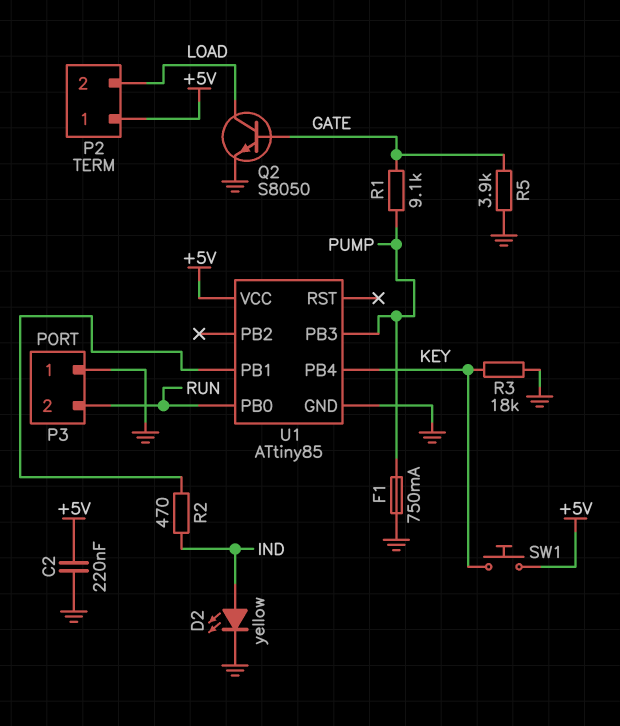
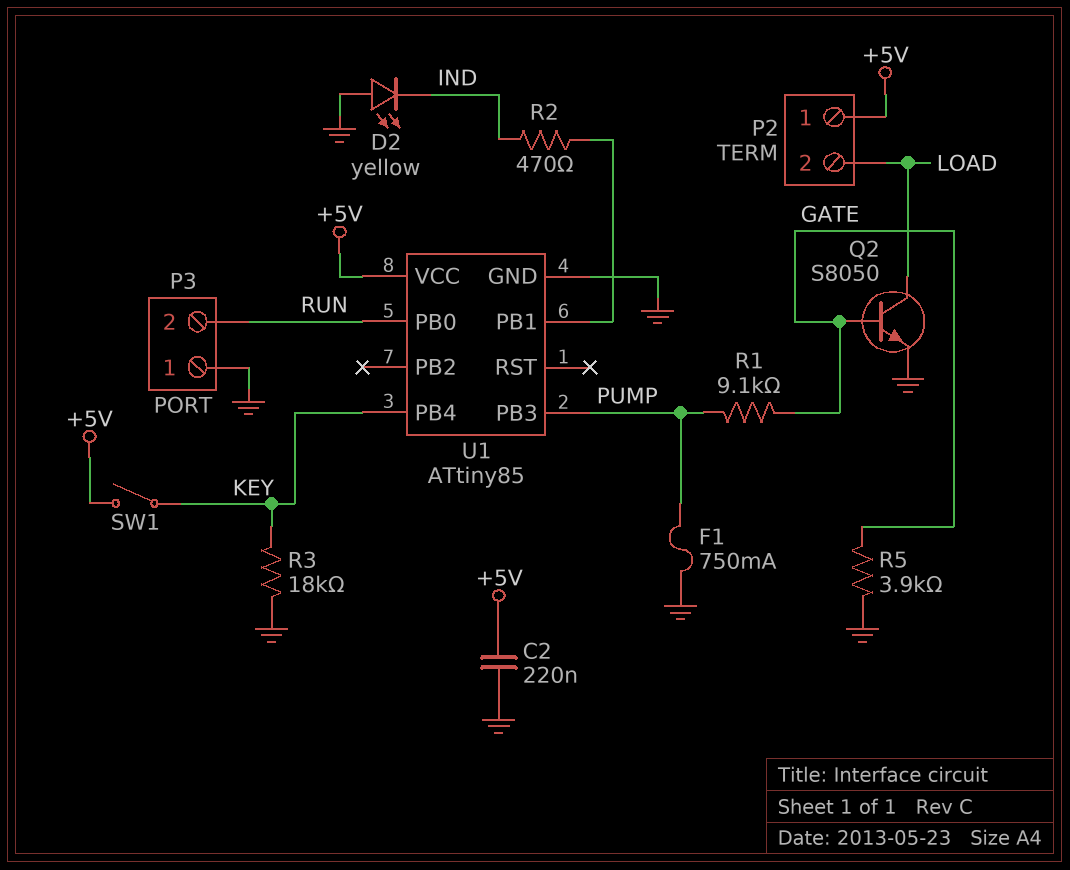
D2: LED yellow (A IND, K GND) -> LED yellow (A GND, K IND)
SW1: button (+5V, KEY) -> switch (+5V, KEY)

